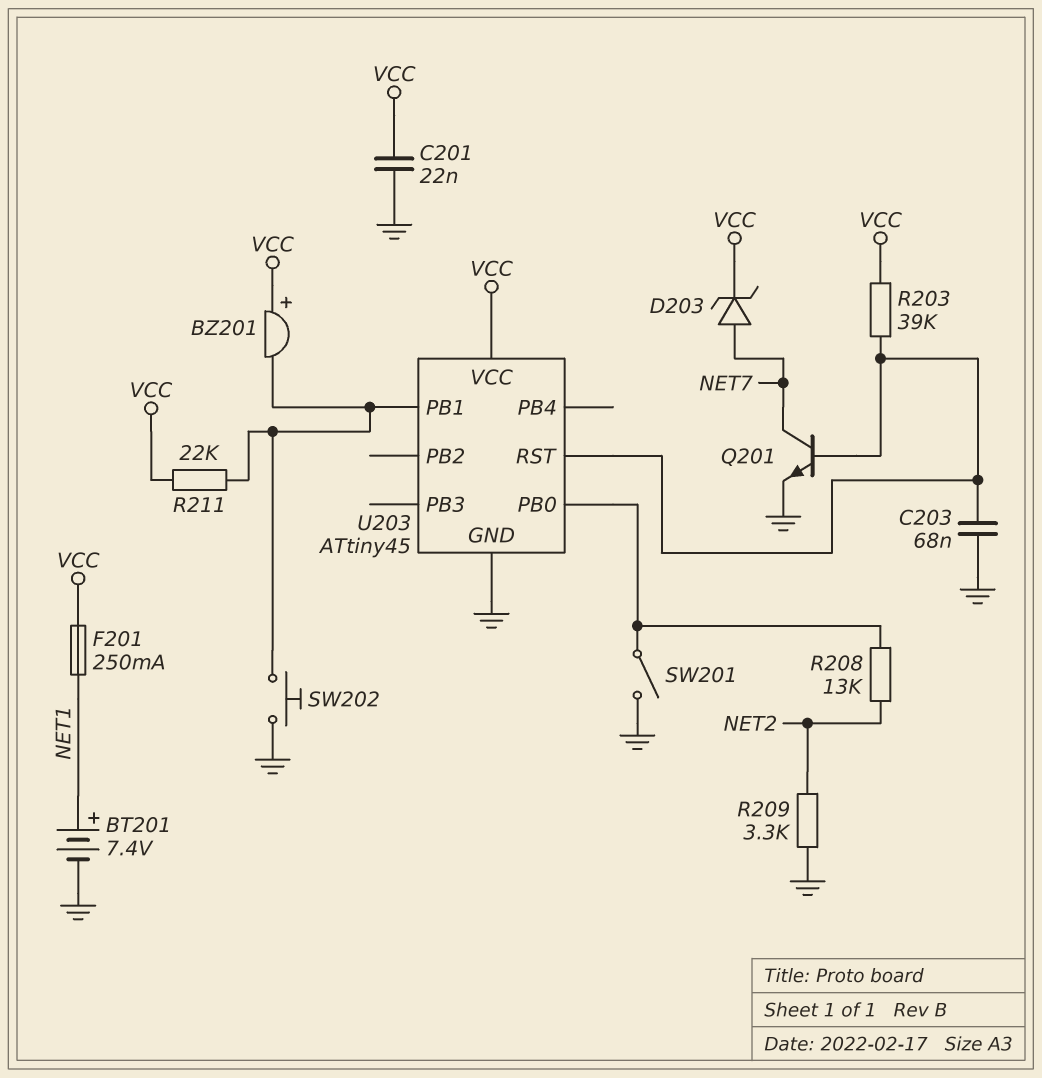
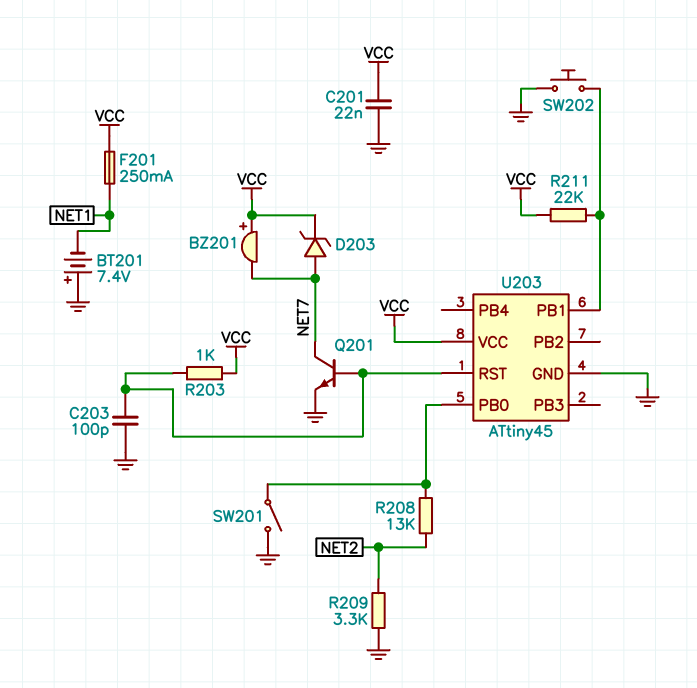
BT201: 7.4V (plus NET1, minus GND) -> 7.4V (plus GND, minus NET1)
BZ201: buzzer (plus VCC, minus U203/PB1) -> buzzer (plus VCC, minus NET7)
C203: 68nF (GND, U203/RST) -> 100pF (GND, U203/RST)
R203: 39k (U203/RST, VCC) -> 1k (U203/RST, VCC)

